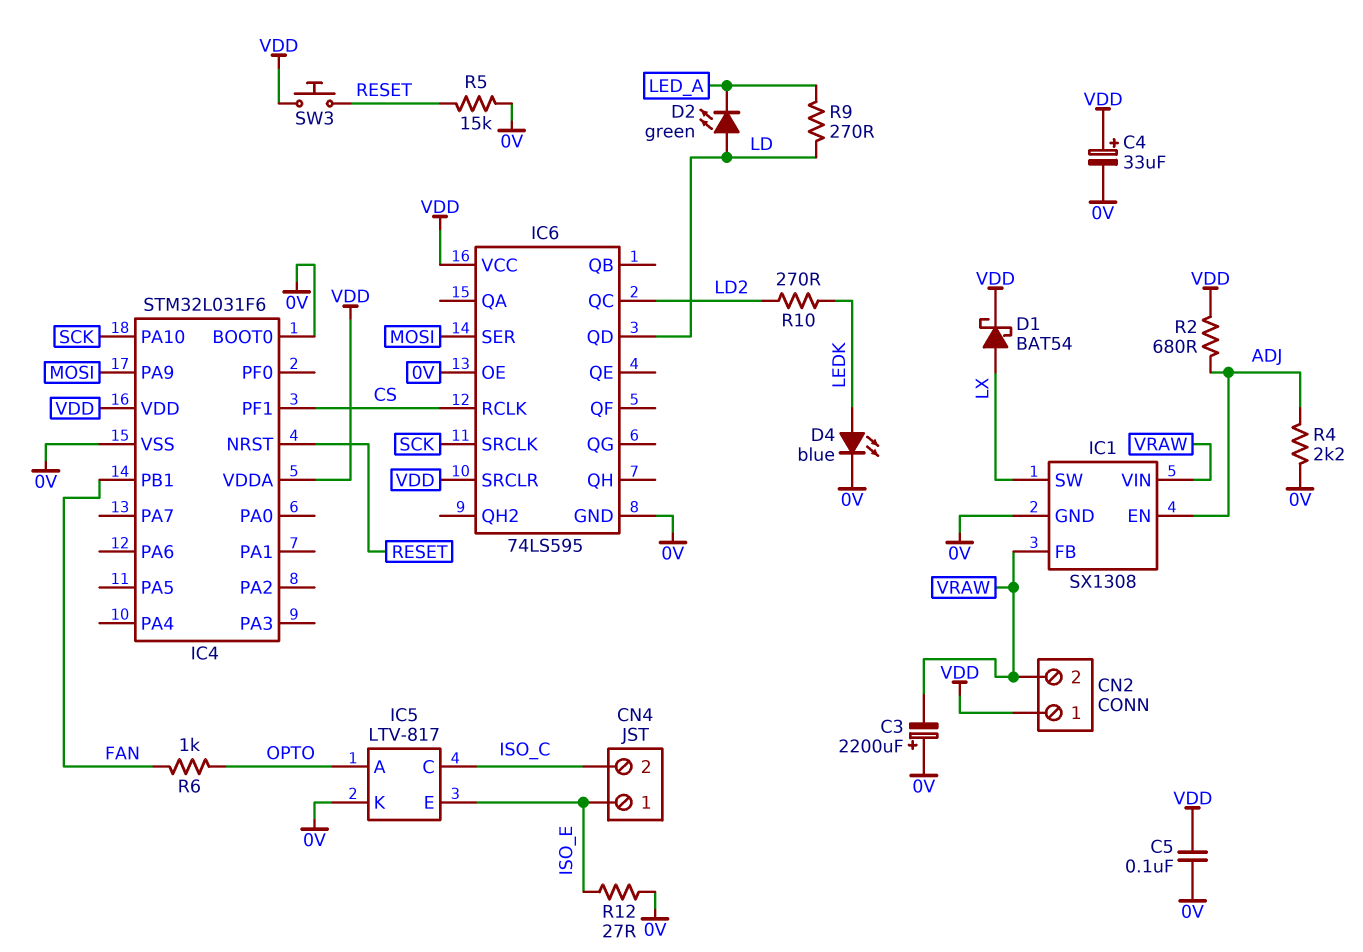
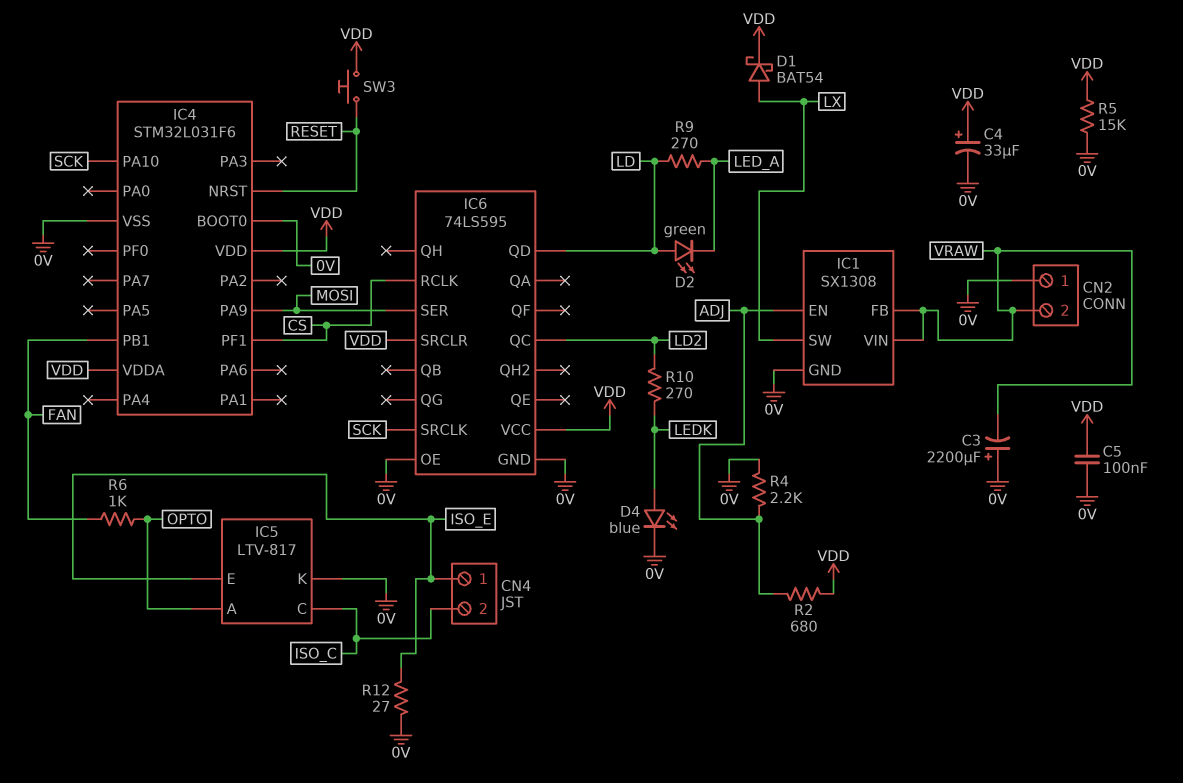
CN2 pin 1: VDD -> 0V
R5: 15k (0V, RESET) -> 15k (0V, VDD)

